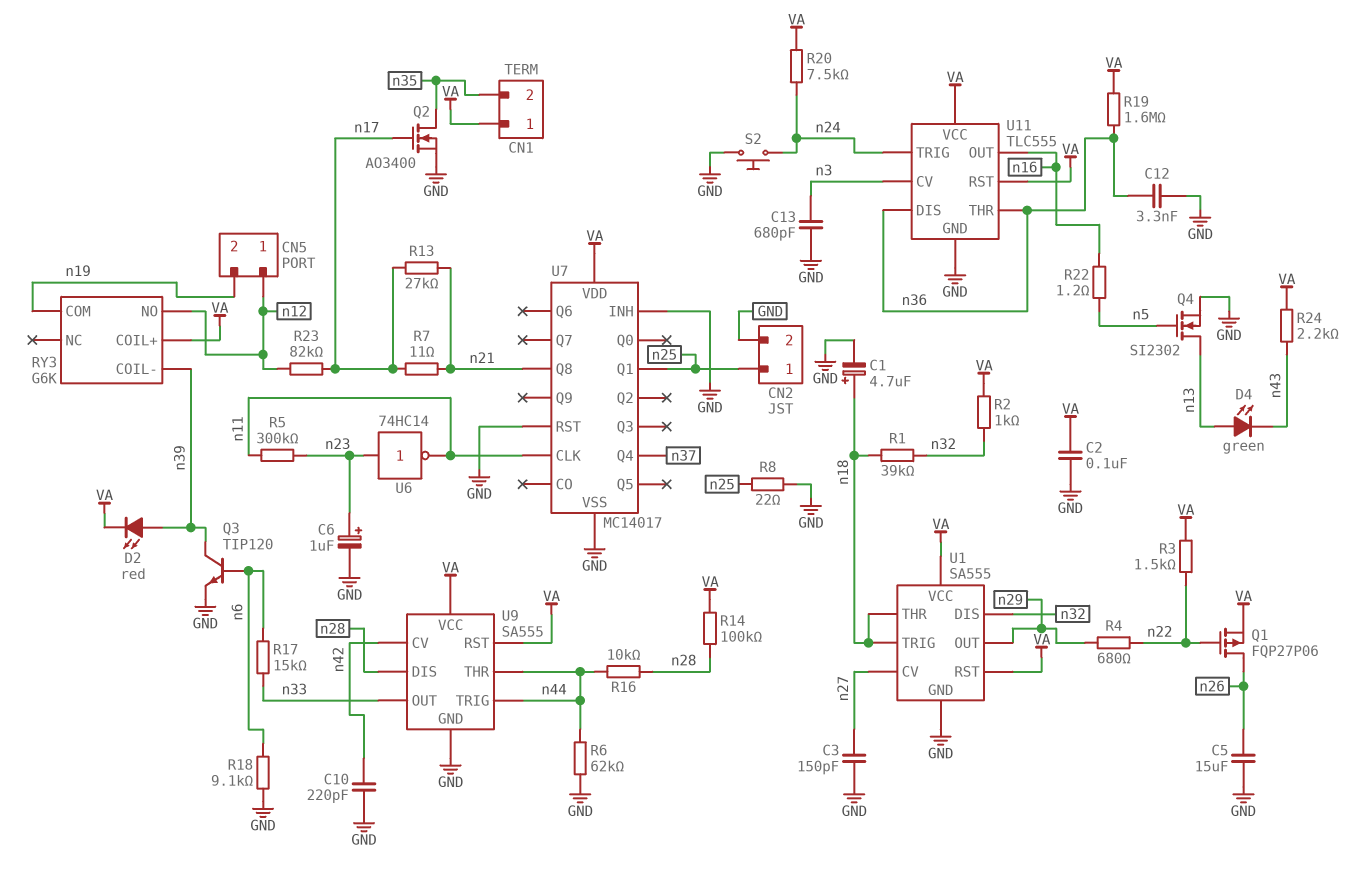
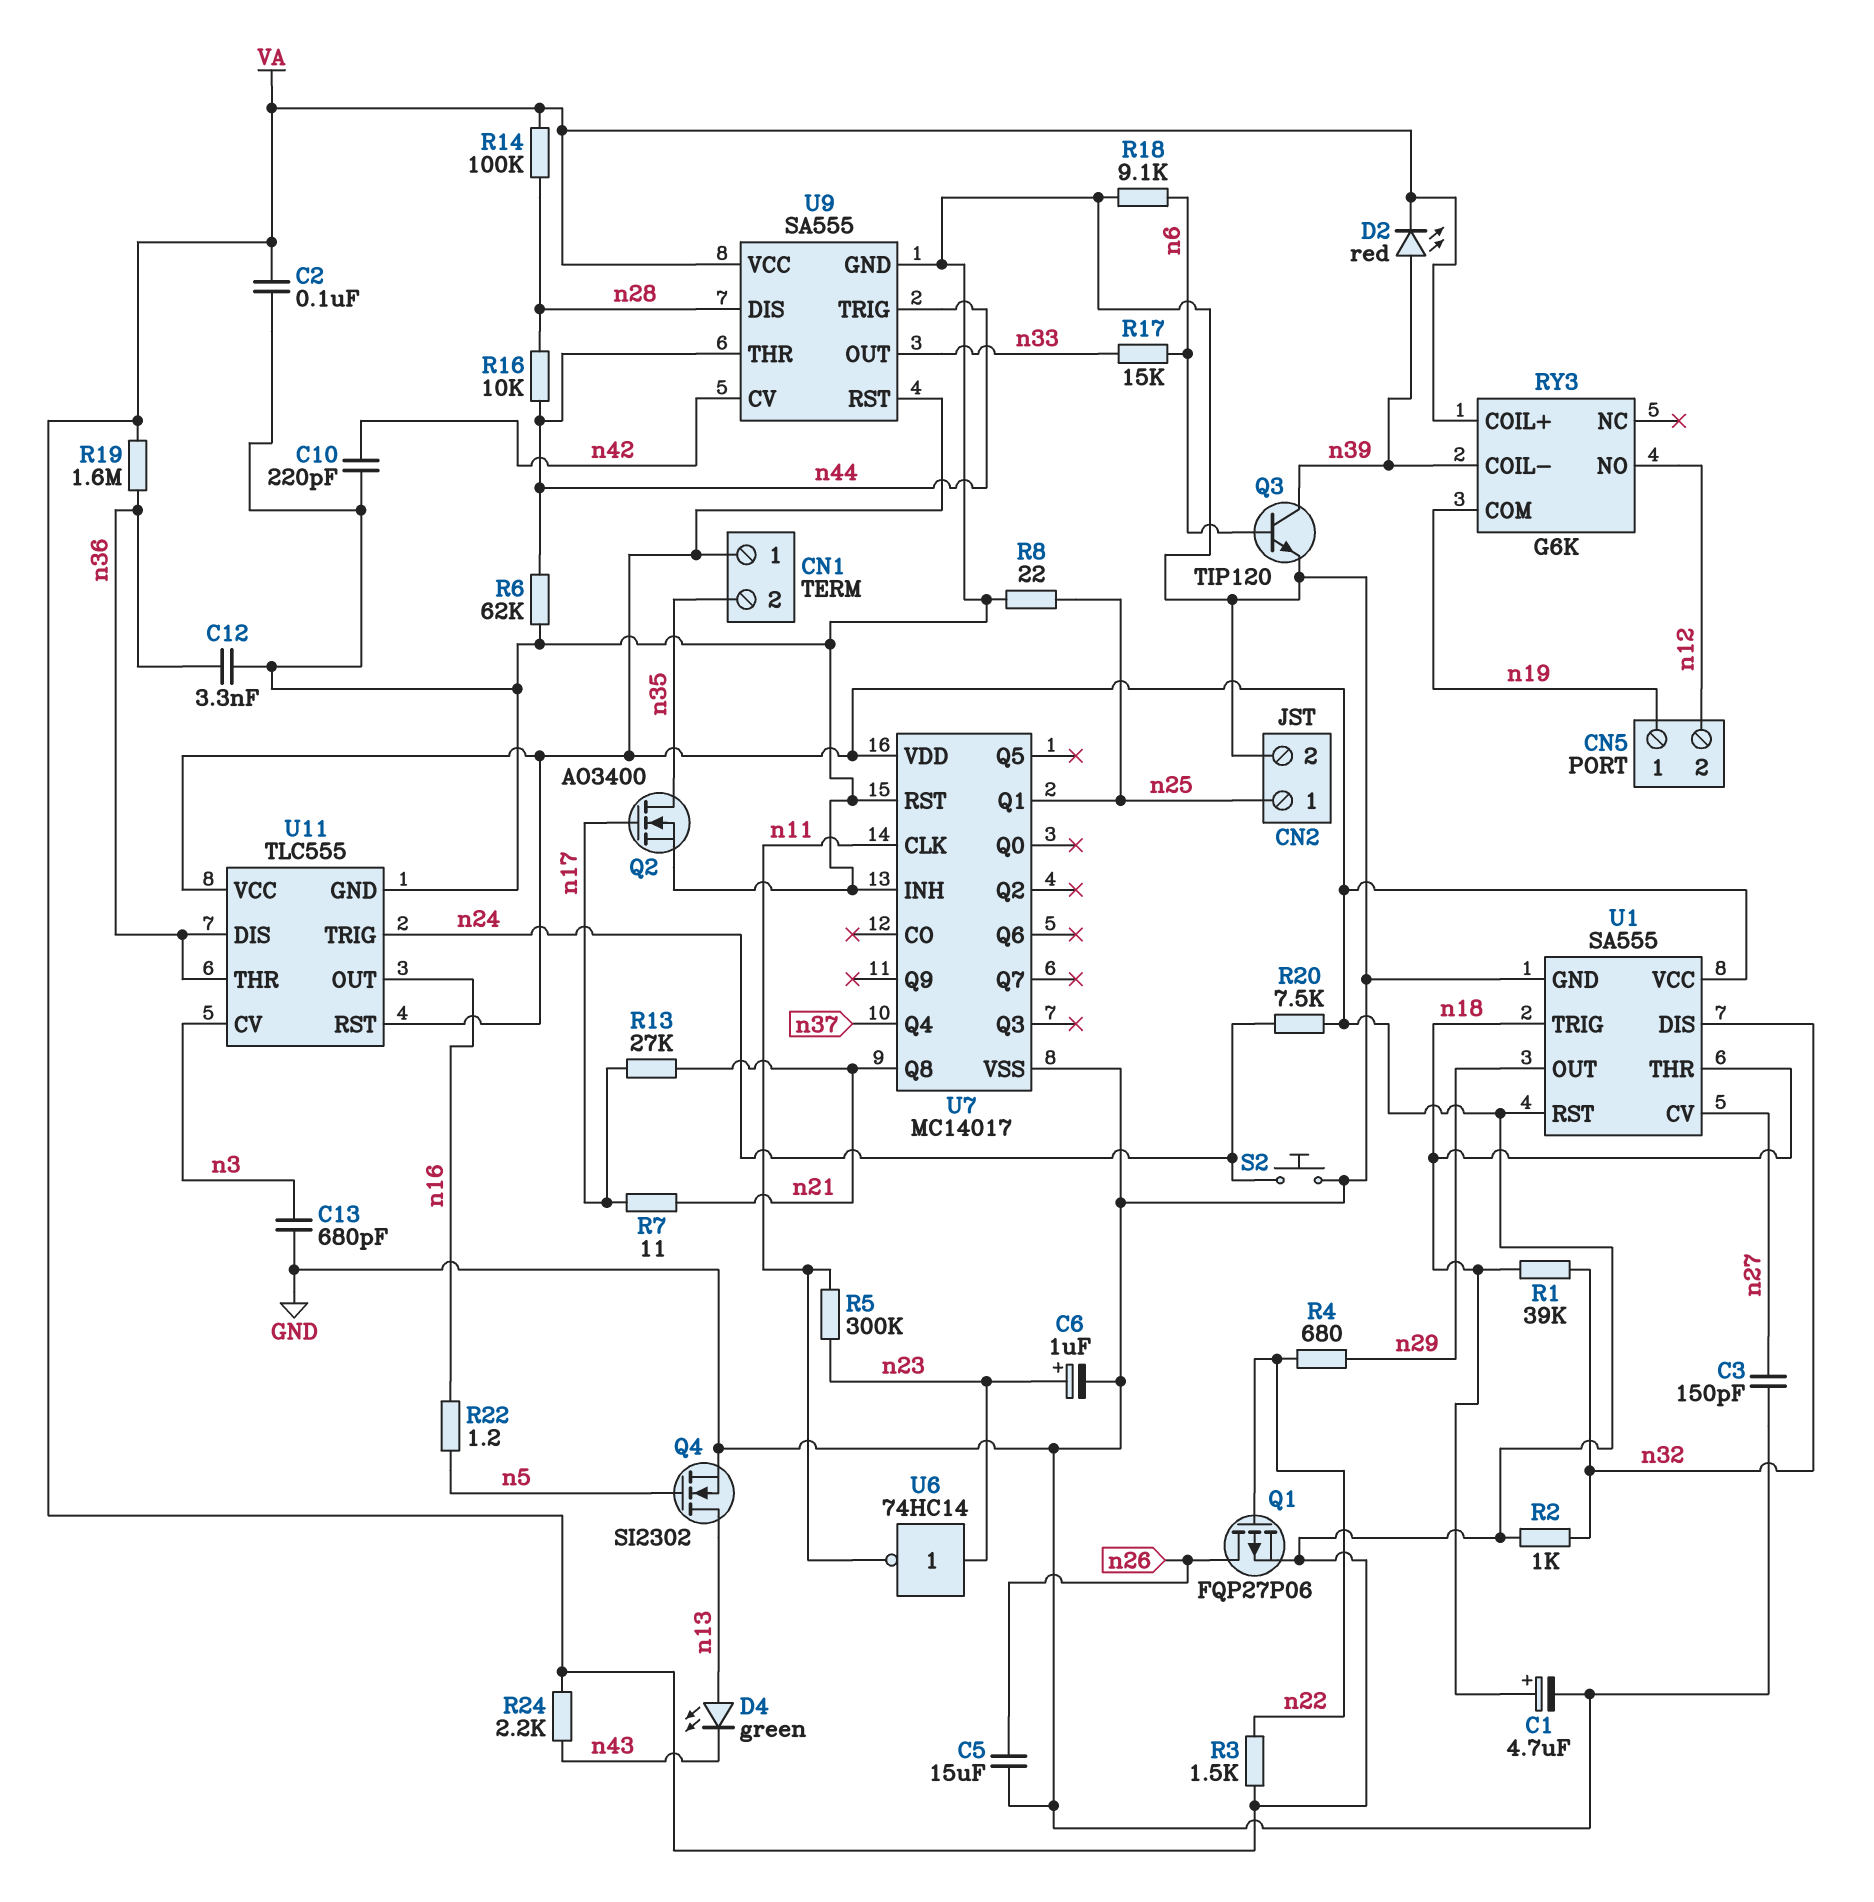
CN5 pin 1: n12 -> n19
CN5 pin 2: n19 -> n12
R23: 82k (n12, n17) -> none

